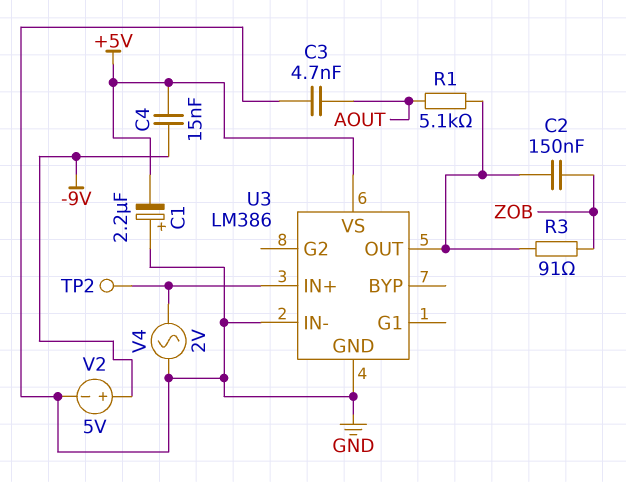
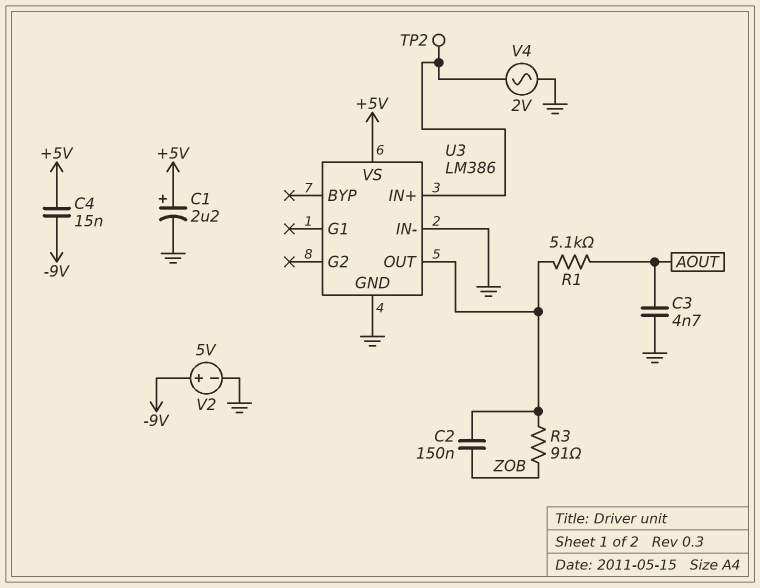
C1: 2.2uF (plus GND, minus +5V) -> 2.2uF (plus +5V, minus GND)

